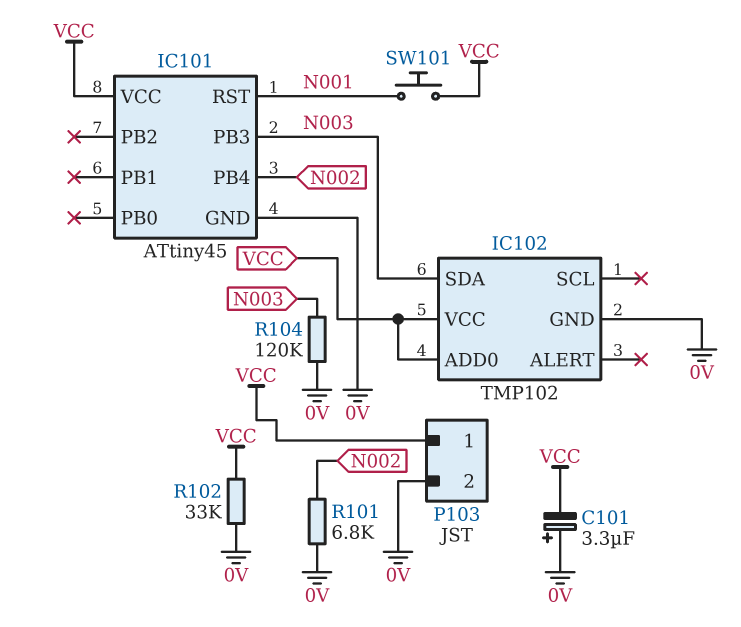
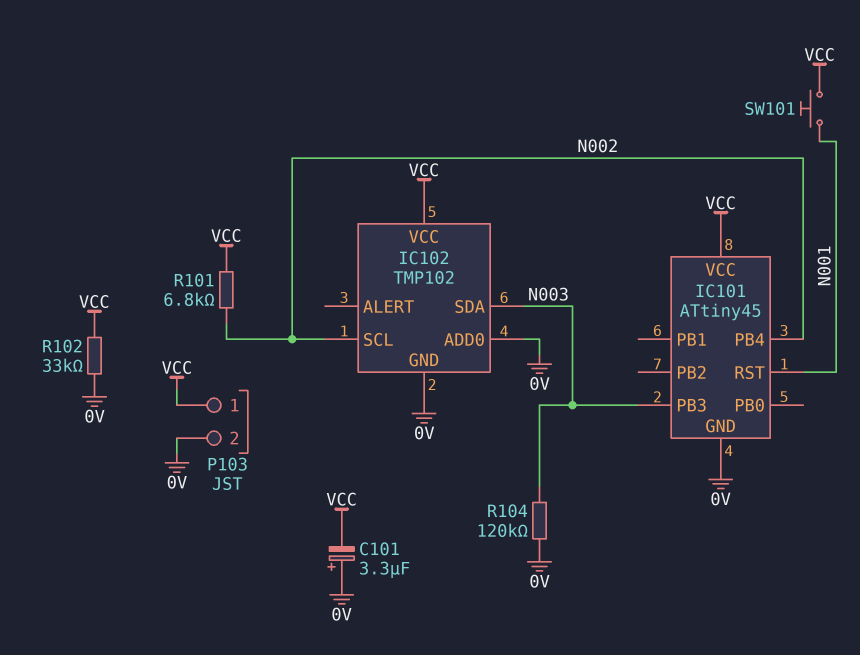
IC102 pin ADD0: VCC -> 0V
IC102 pin SCL: none -> N002
R101: 6.8k (0V, N002) -> 6.8k (N002, VCC)

